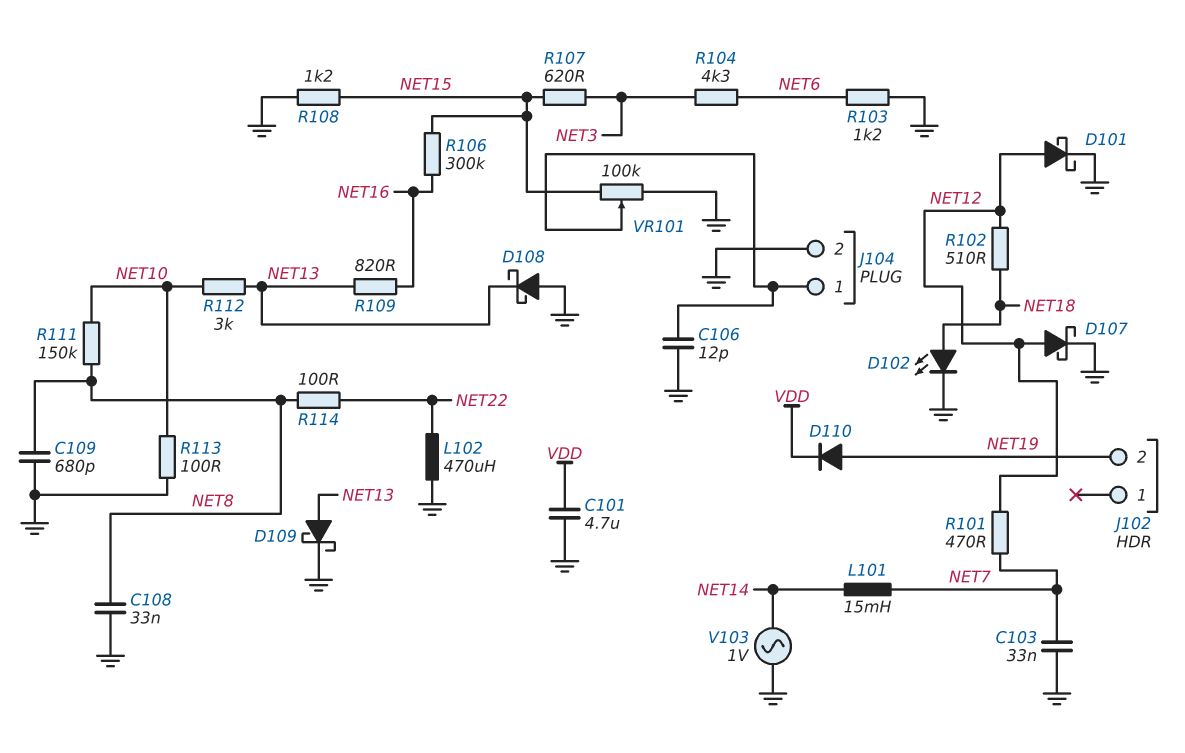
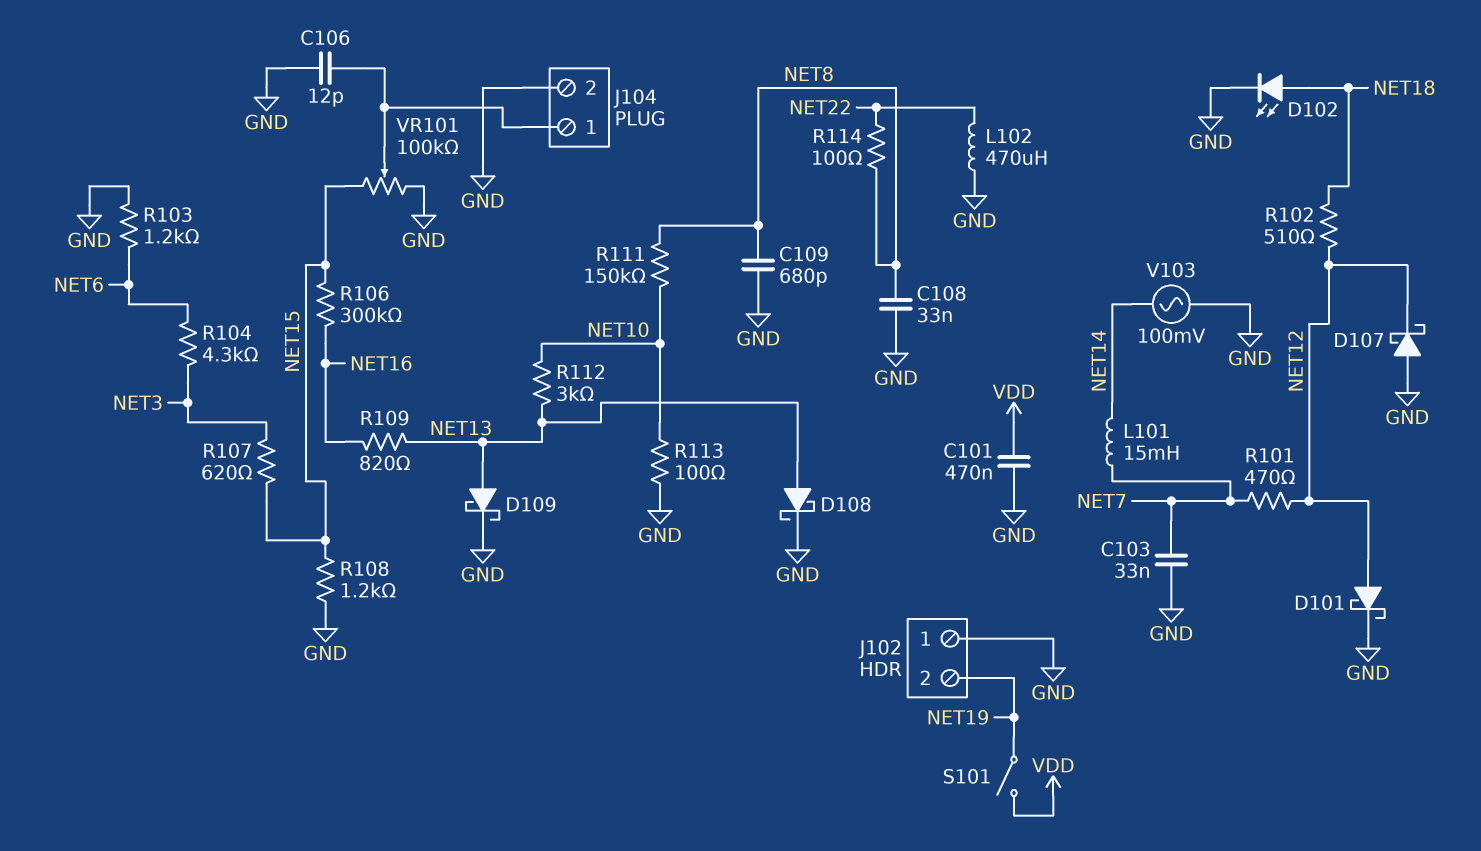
C101: 4.7uF (GND, VDD) -> 470nF (GND, VDD)
D107: schottky (A NET12, K GND) -> schottky (A GND, K NET12)
D108: schottky (A GND, K NET13) -> schottky (A NET13, K GND)
D110: diode (A NET19, K VDD) -> none
J102 pin 1: none -> GND
S101: none -> switch (NET19, VDD)
V103: AC 1V (GND, NET14) -> AC 100mV (GND, NET14)

